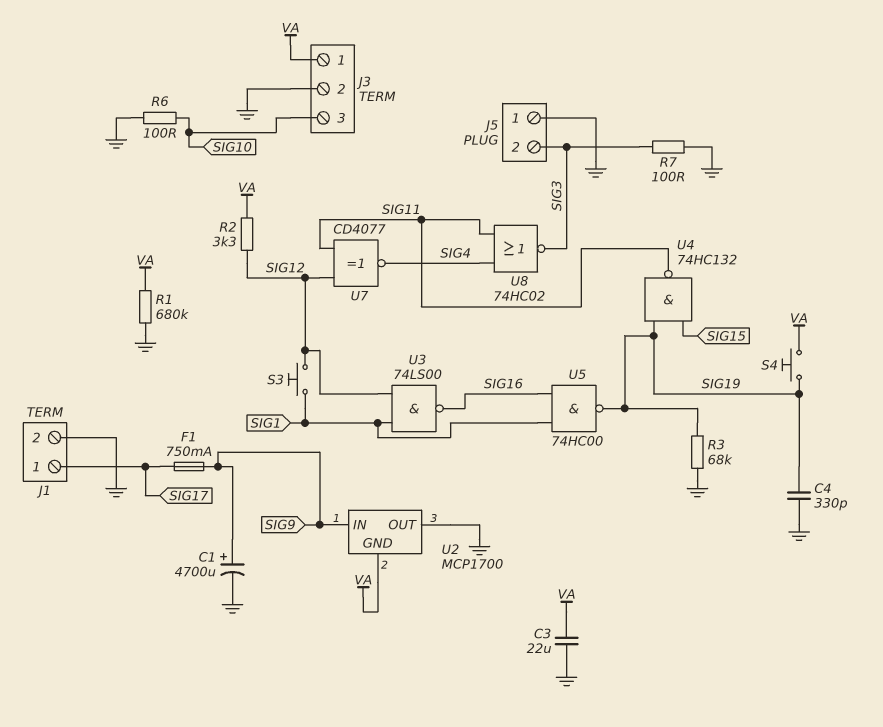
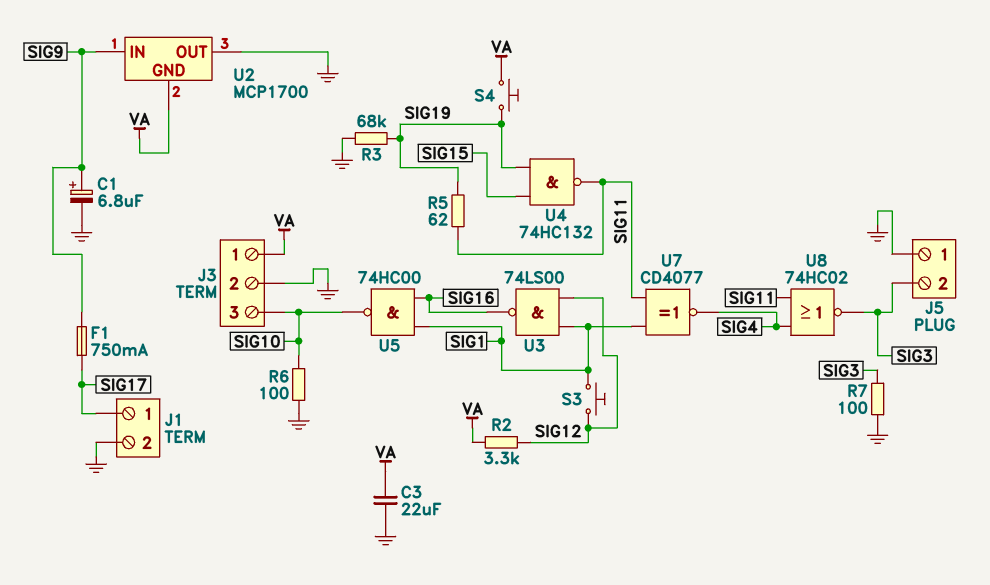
C1: 4700uF (plus SIG9, minus GND) -> 6.8uF (plus SIG9, minus GND)
C4: 330pF (GND, SIG19) -> none
R1: 680k (GND, VA) -> none
R5: none -> 62 (SIG11, SIG19)
U5: NAND 74HC00 (in SIG1, in SIG16, out SIG19) -> NAND 74HC00 (in SIG1, in SIG16, out SIG10)
U7: XNOR CD4077 (in SIG11, in SIG12, out SIG4) -> XNOR CD4077 (in SIG1, in SIG11, out SIG4)

